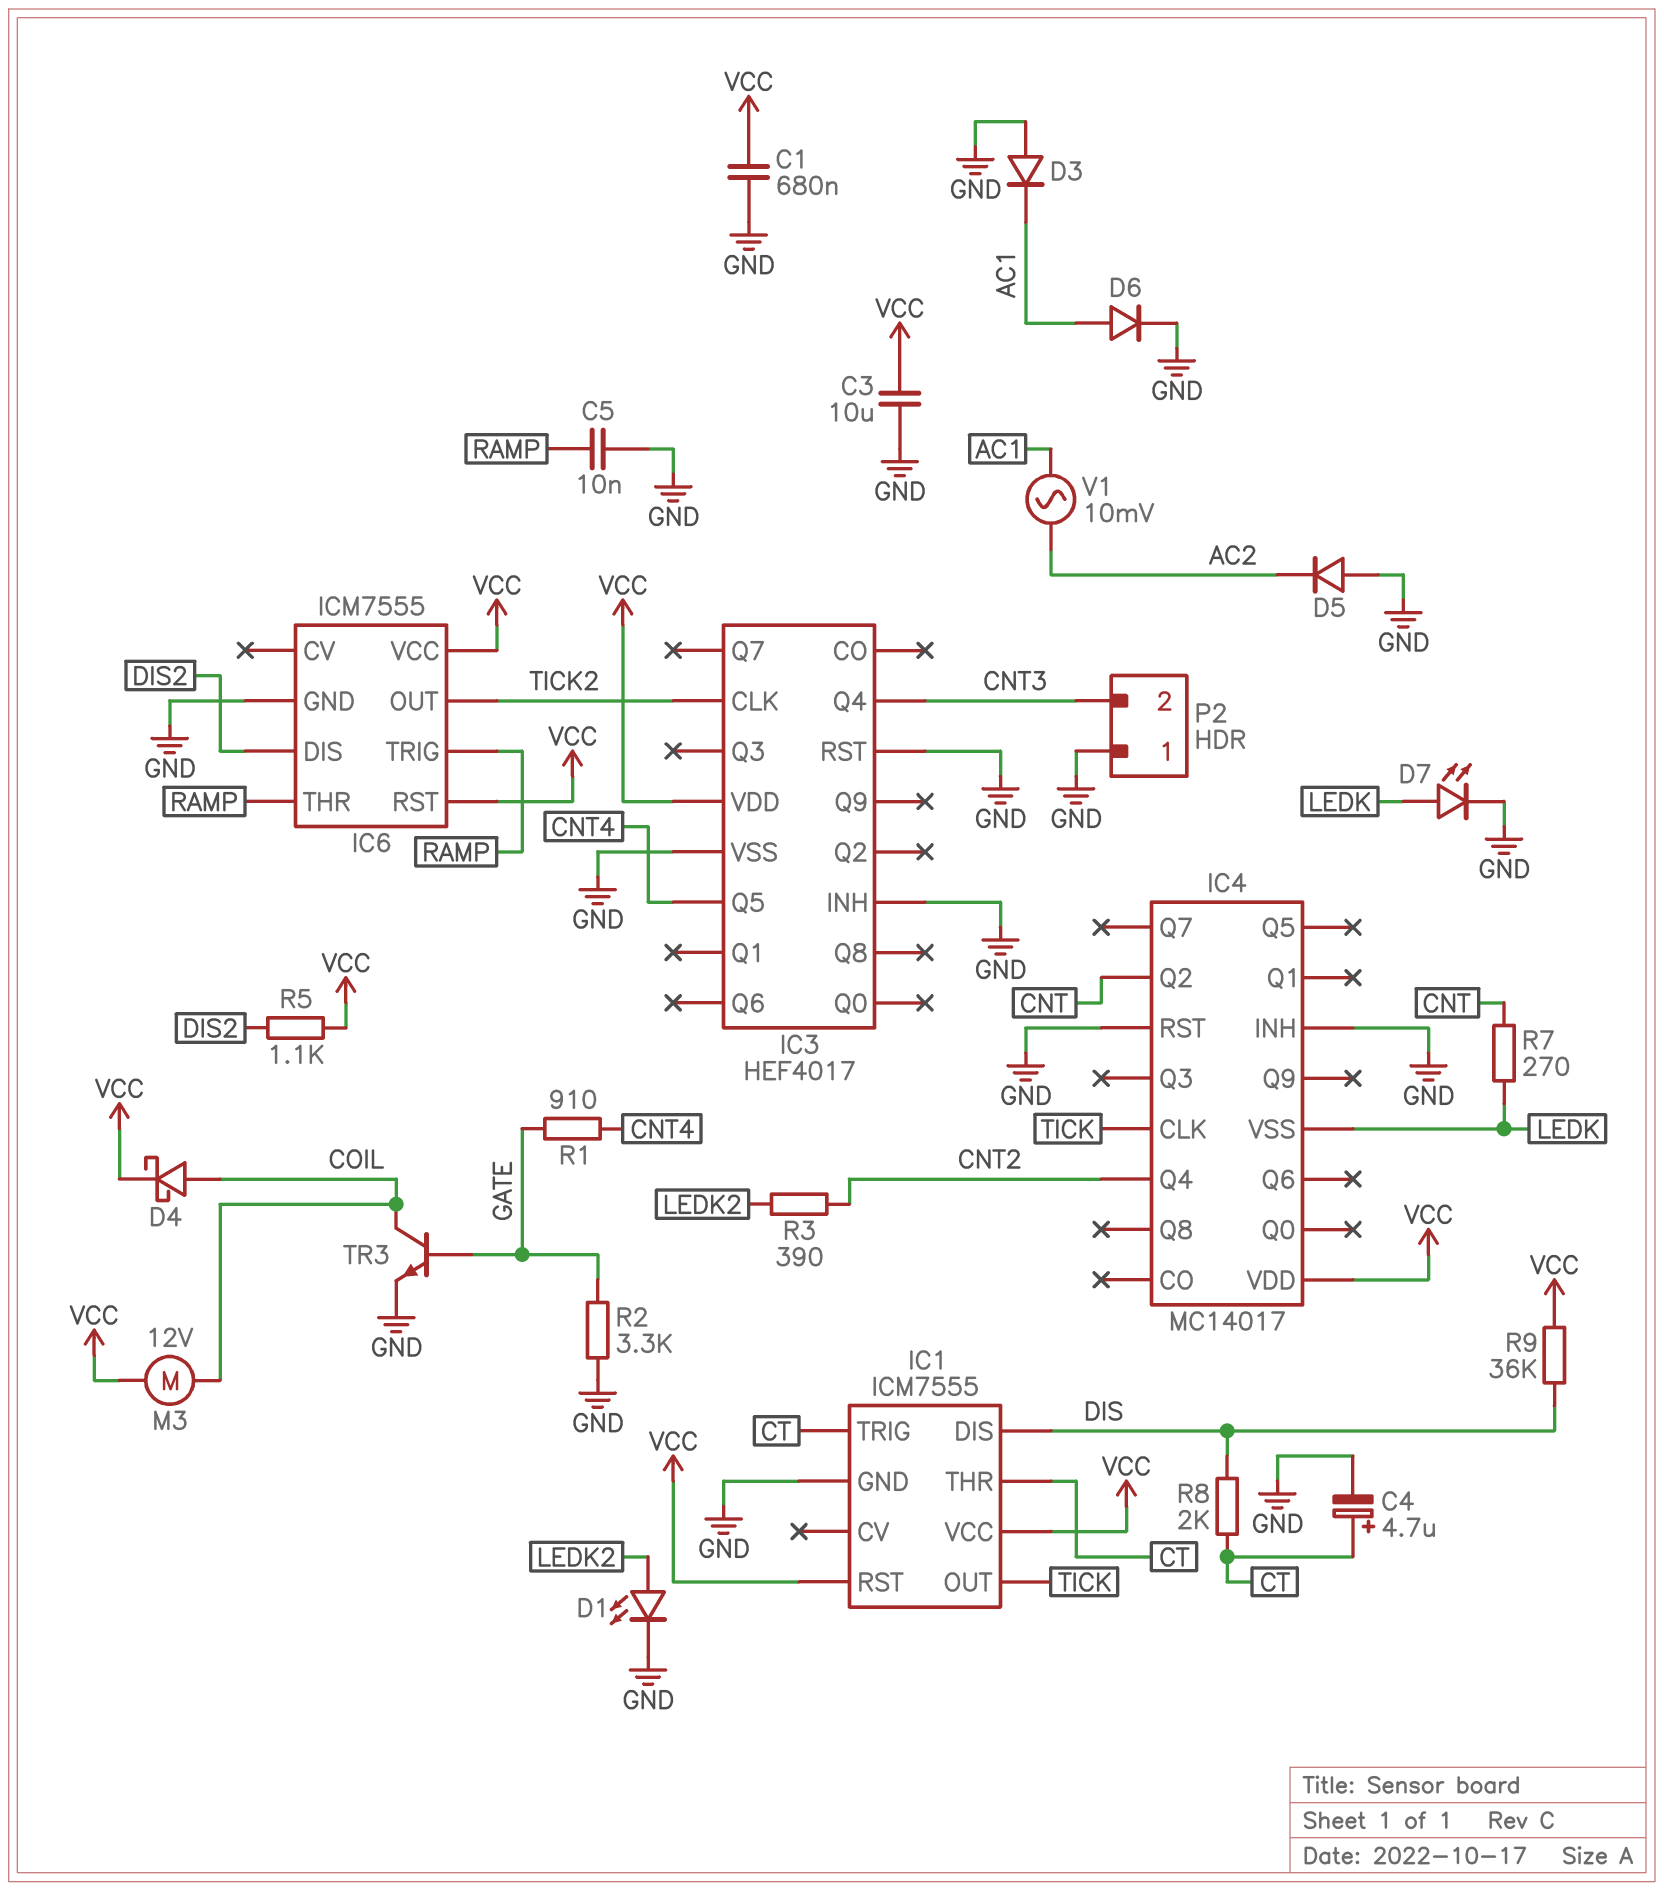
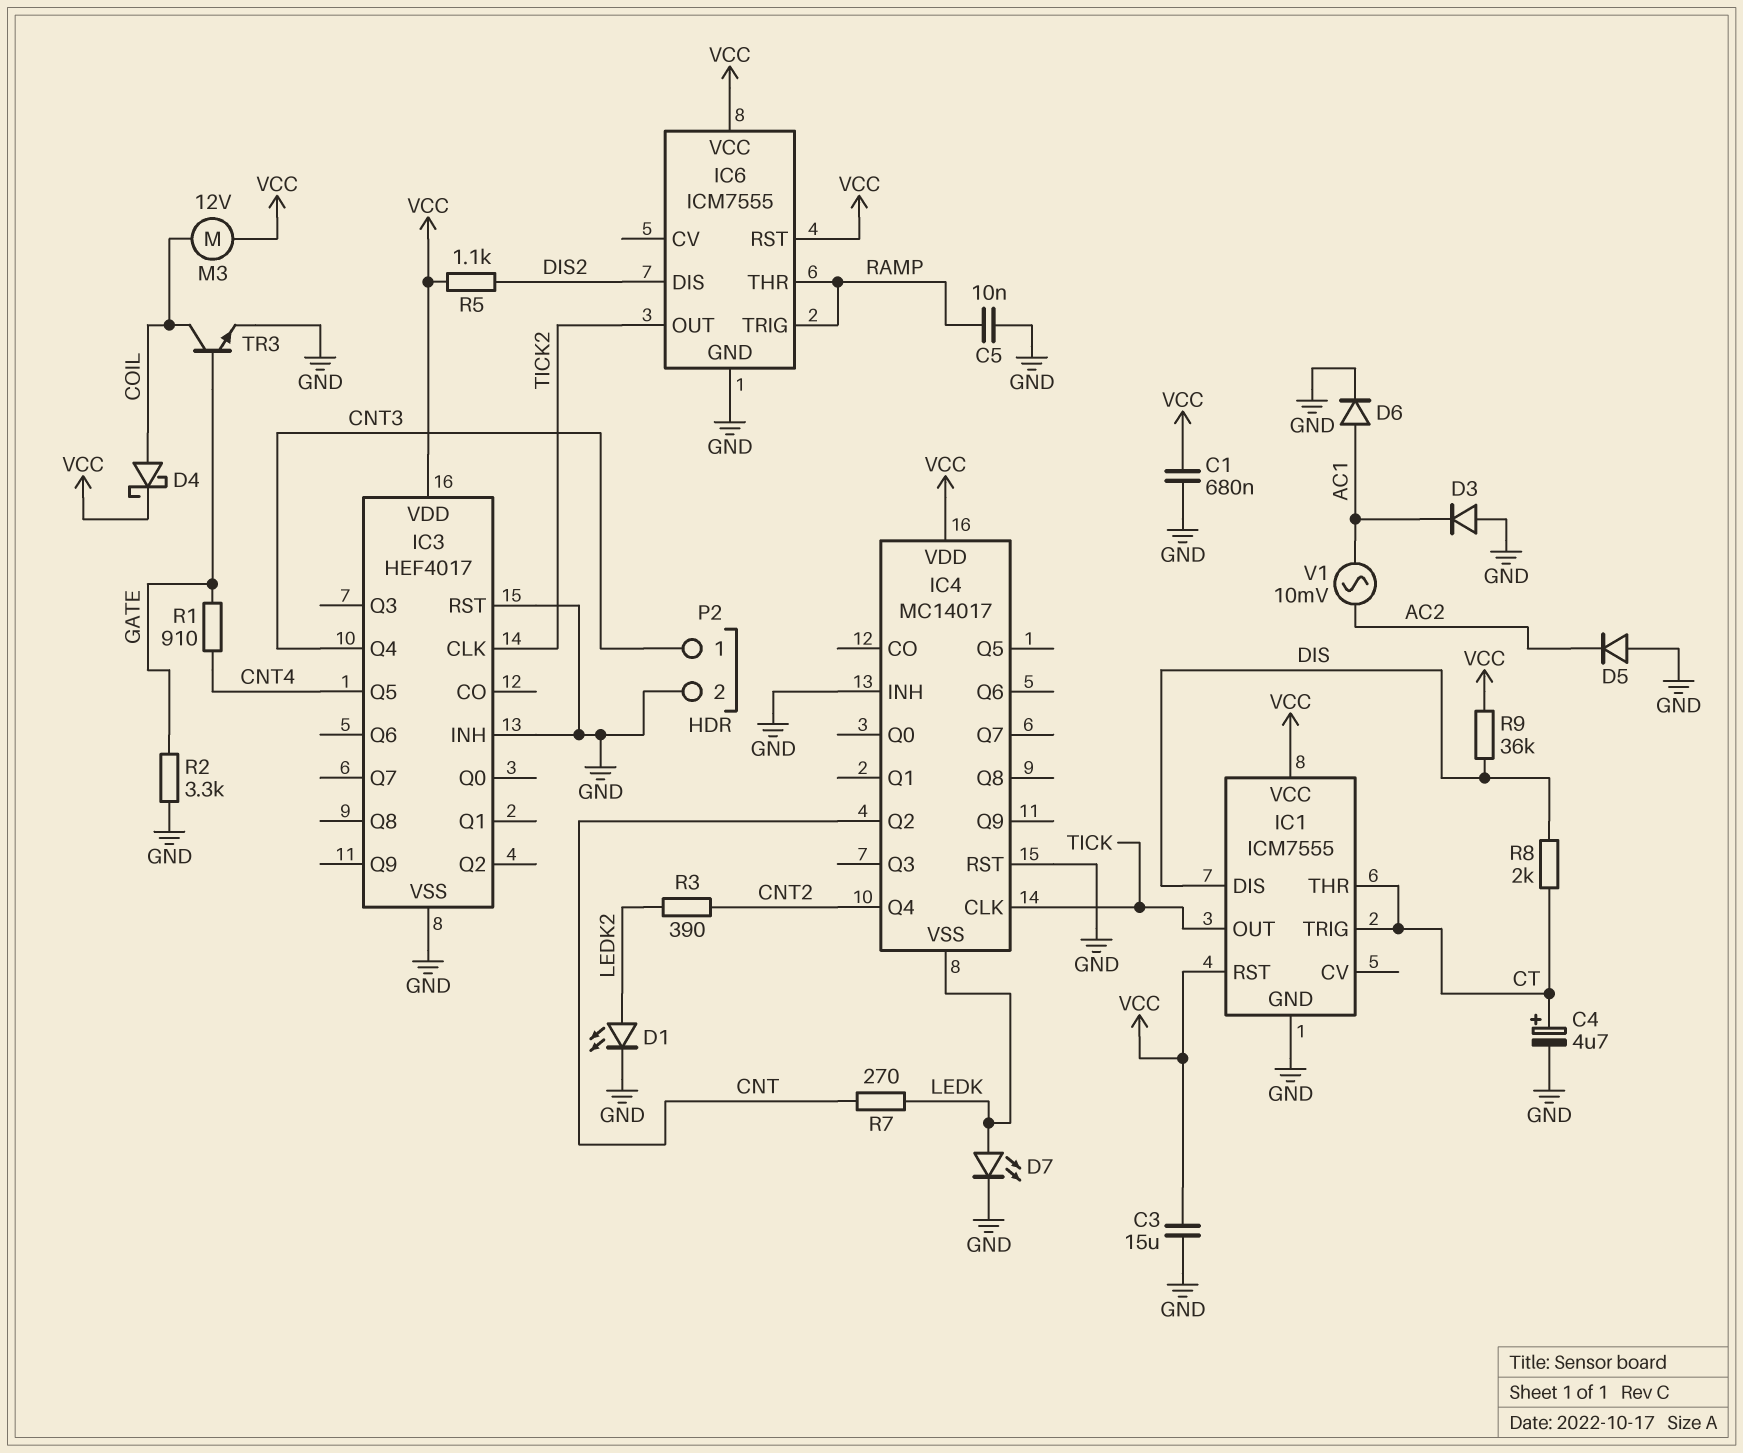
C3: 10uF (GND, VCC) -> 15uF (GND, VCC)
P2 pin 1: GND -> CNT3
P2 pin 2: CNT3 -> GND

